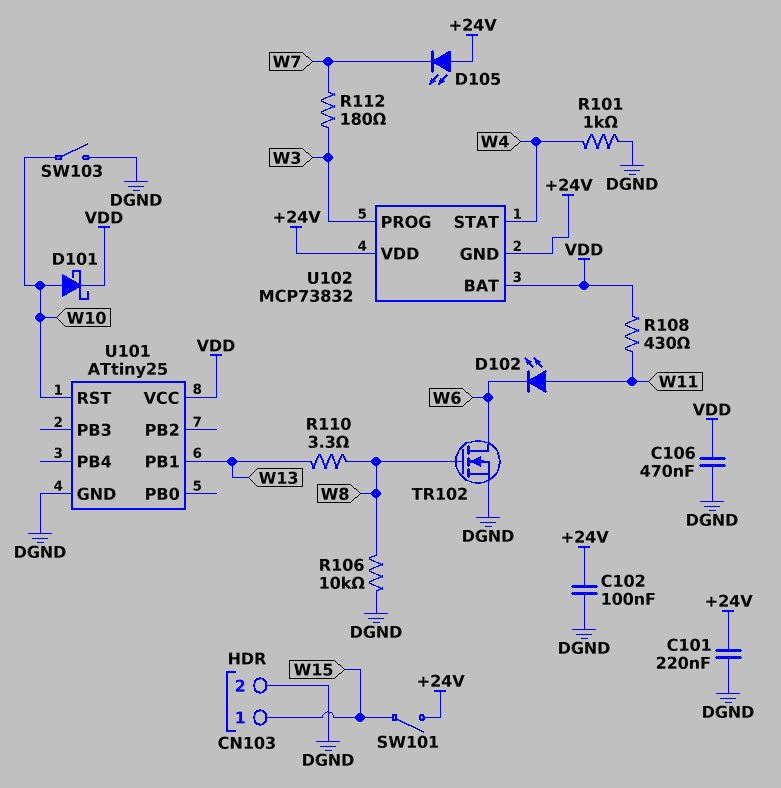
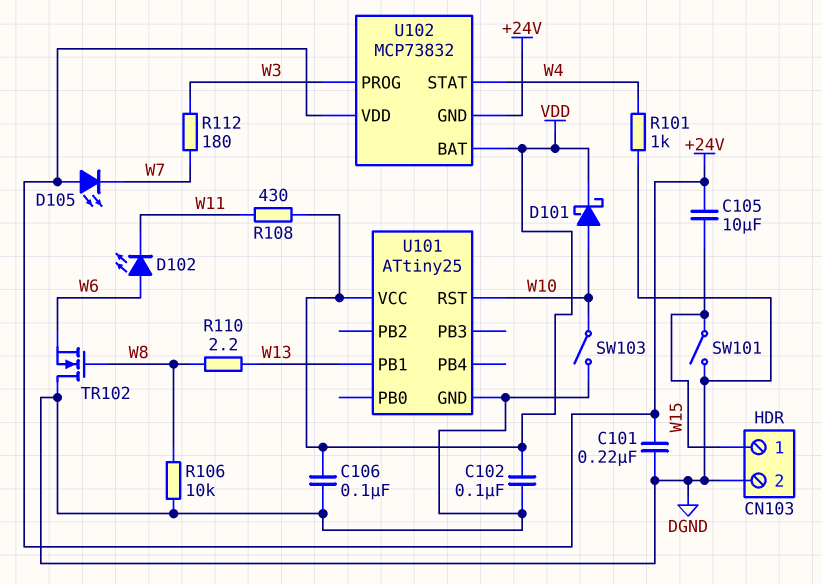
C102: 100nF (+24V, DGND) -> 100nF (DGND, VDD)
C105: none -> 10uF (+24V, W15)
C106: 470nF (DGND, VDD) -> 100nF (DGND, VDD)
D102: LED (A W11, K W6) -> LED (A W6, K W11)
R110: 3.3 (W8, W13) -> 2.2 (W8, W13)
SW101: switch (+24V, W15) -> switch (DGND, W15)
TR102: NMOS (G W8, D W6, S DGND) -> NMOS (G W8, D DGND, S W6)

